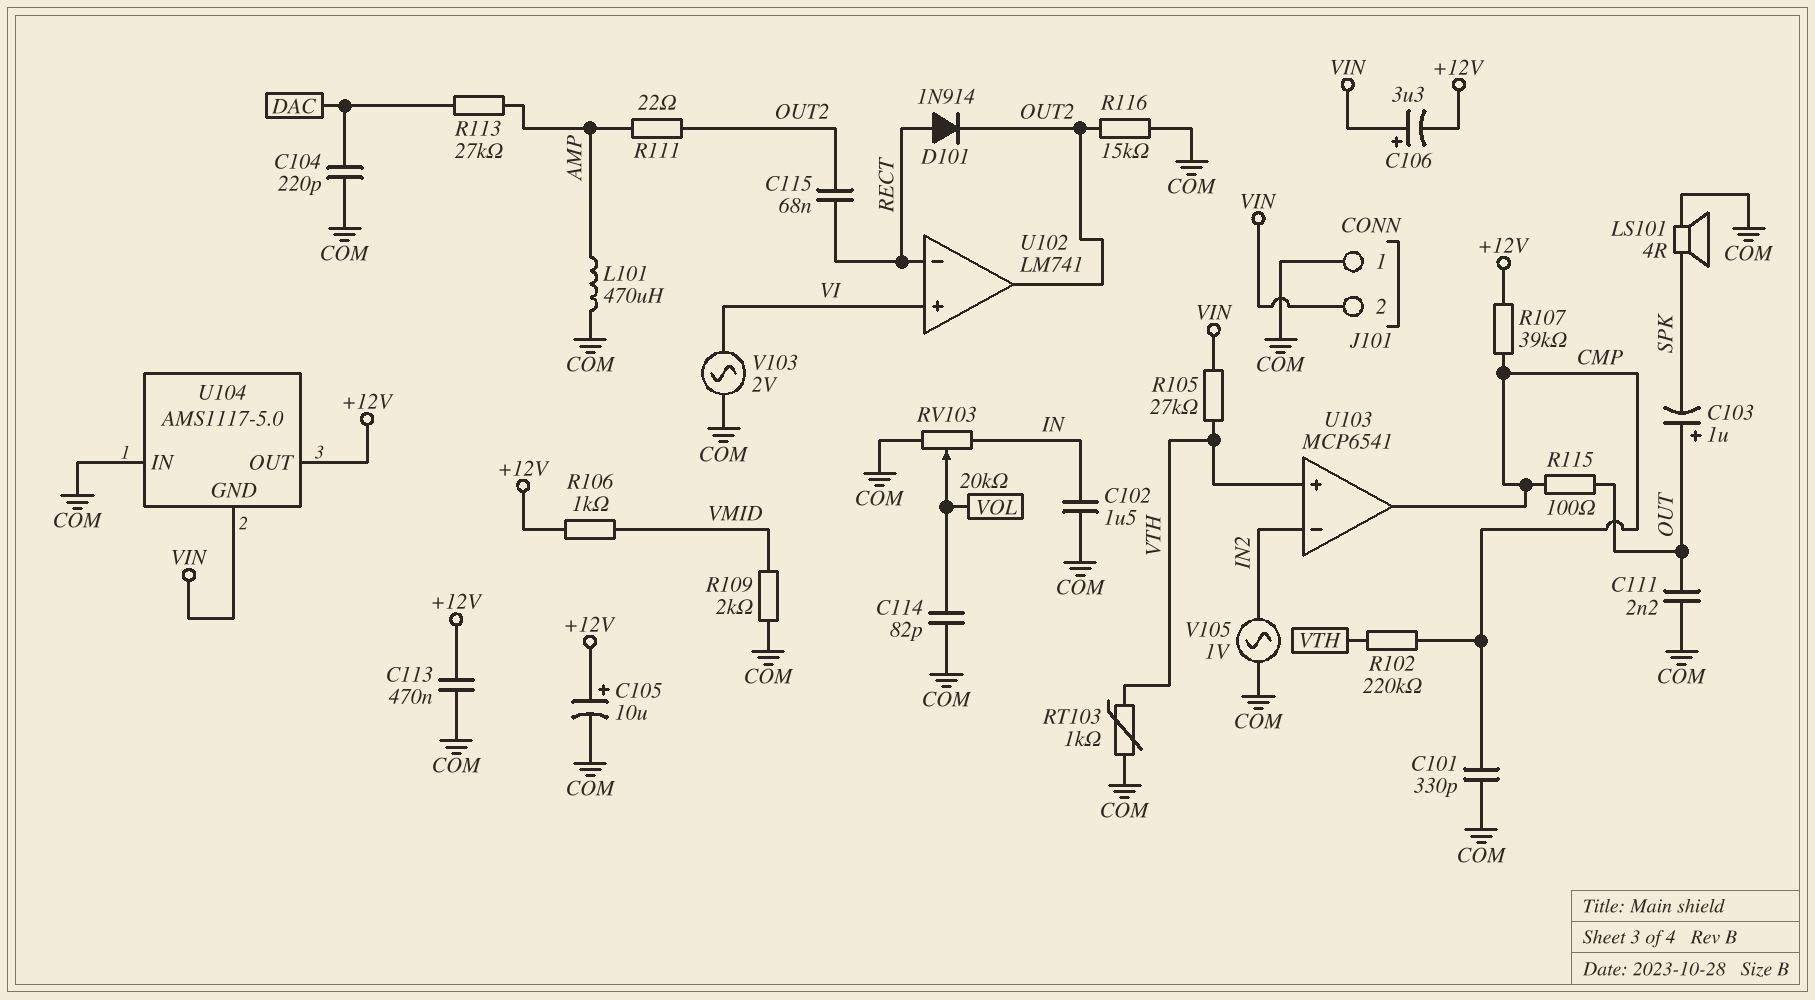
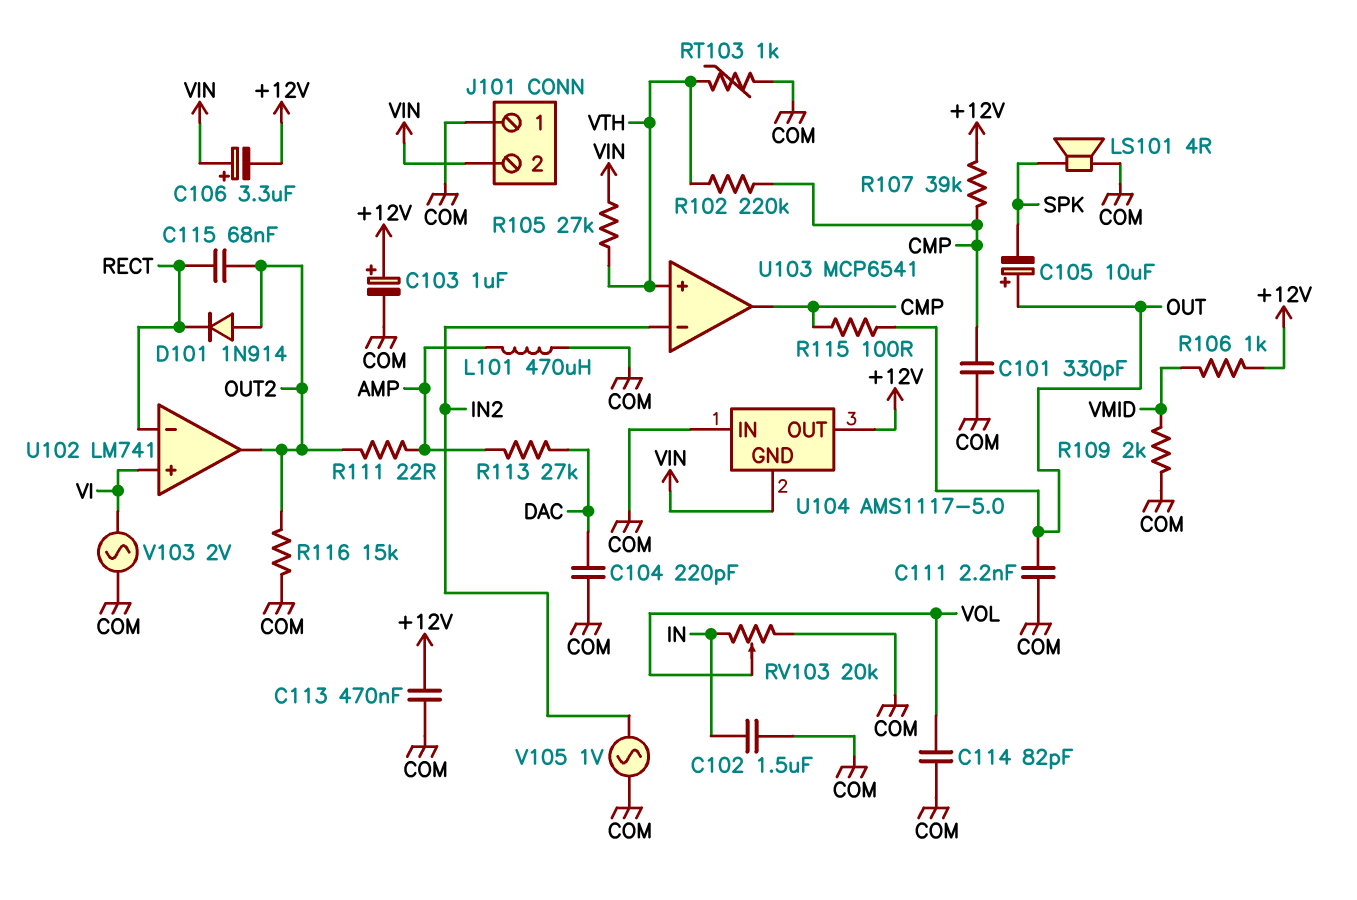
C103: 1uF (plus OUT, minus SPK) -> 1uF (plus +12V, minus COM)
C105: 10uF (plus +12V, minus COM) -> 10uF (plus OUT, minus SPK)
D101: diode 1N914 (A RECT, K OUT2) -> diode 1N914 (A OUT2, K RECT)

